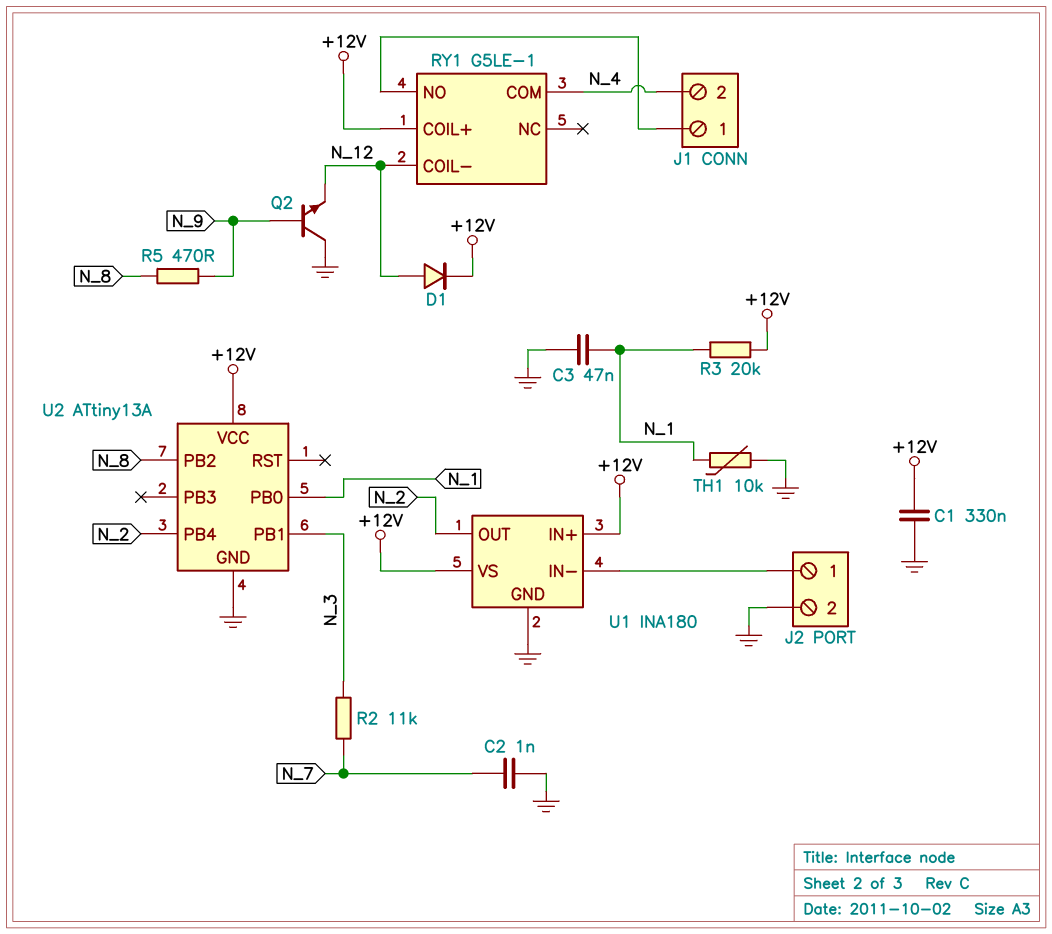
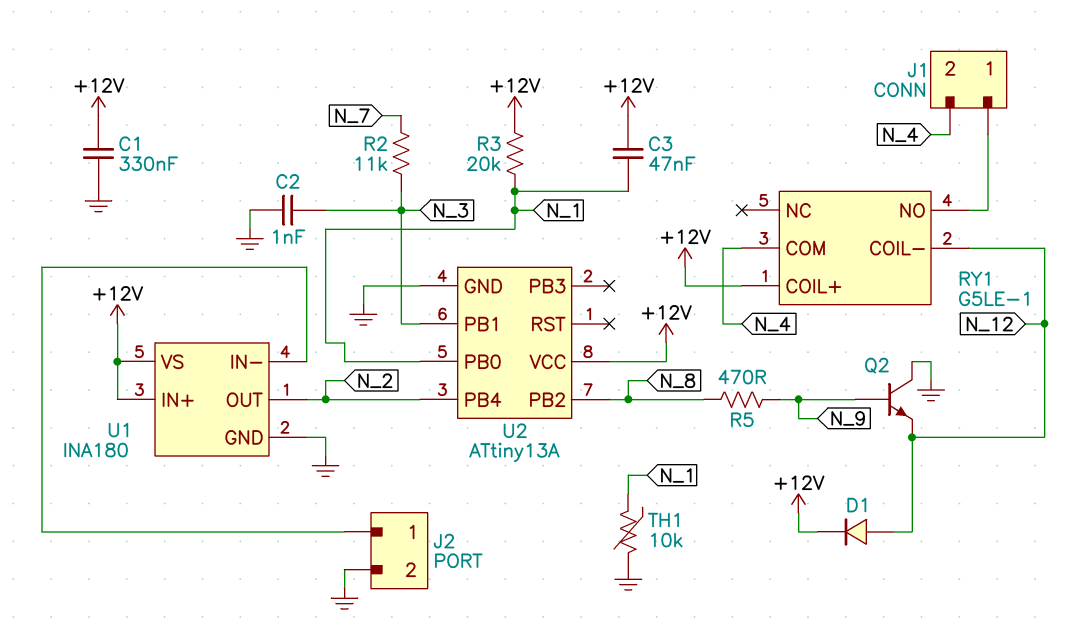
C2: 1nF (GND, N_7) -> 1nF (GND, N_3)
C3: 47nF (GND, N_1) -> 47nF (+12V, N_1)

